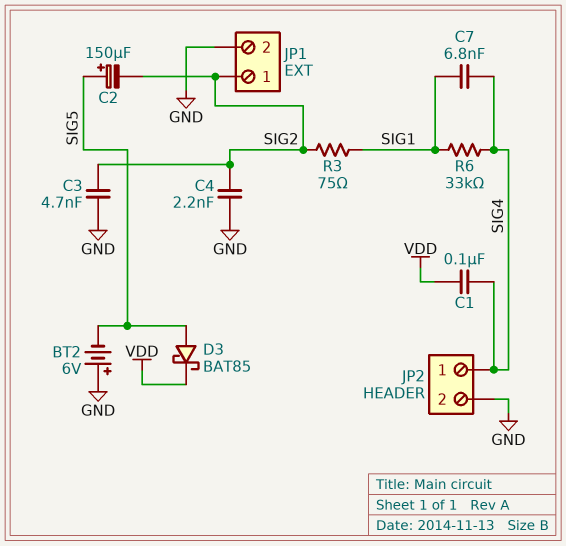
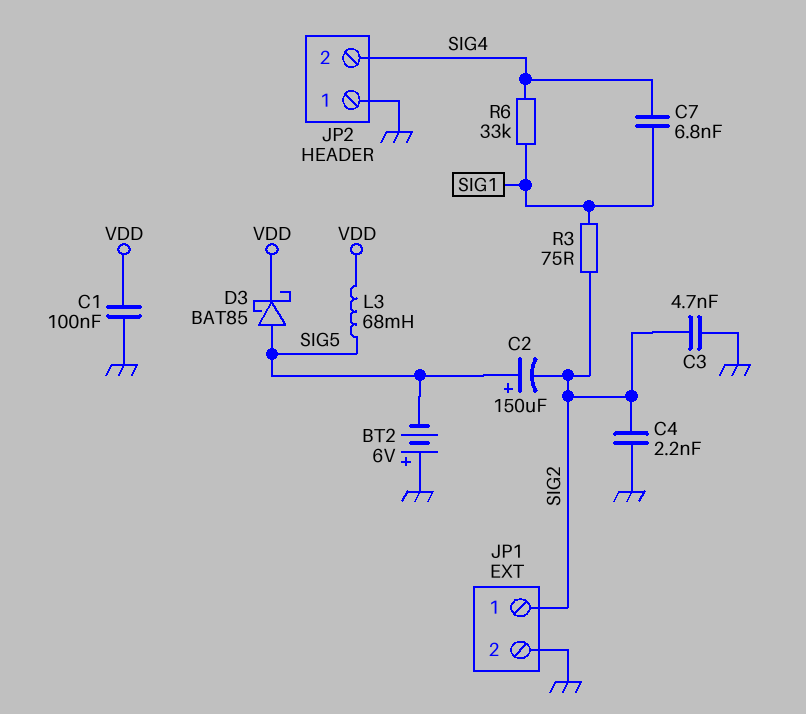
C1: 100nF (SIG4, VDD) -> 100nF (GND, VDD)
JP2 pin 1: SIG4 -> GND
JP2 pin 2: GND -> SIG4
L3: none -> 68mH (SIG5, VDD)

